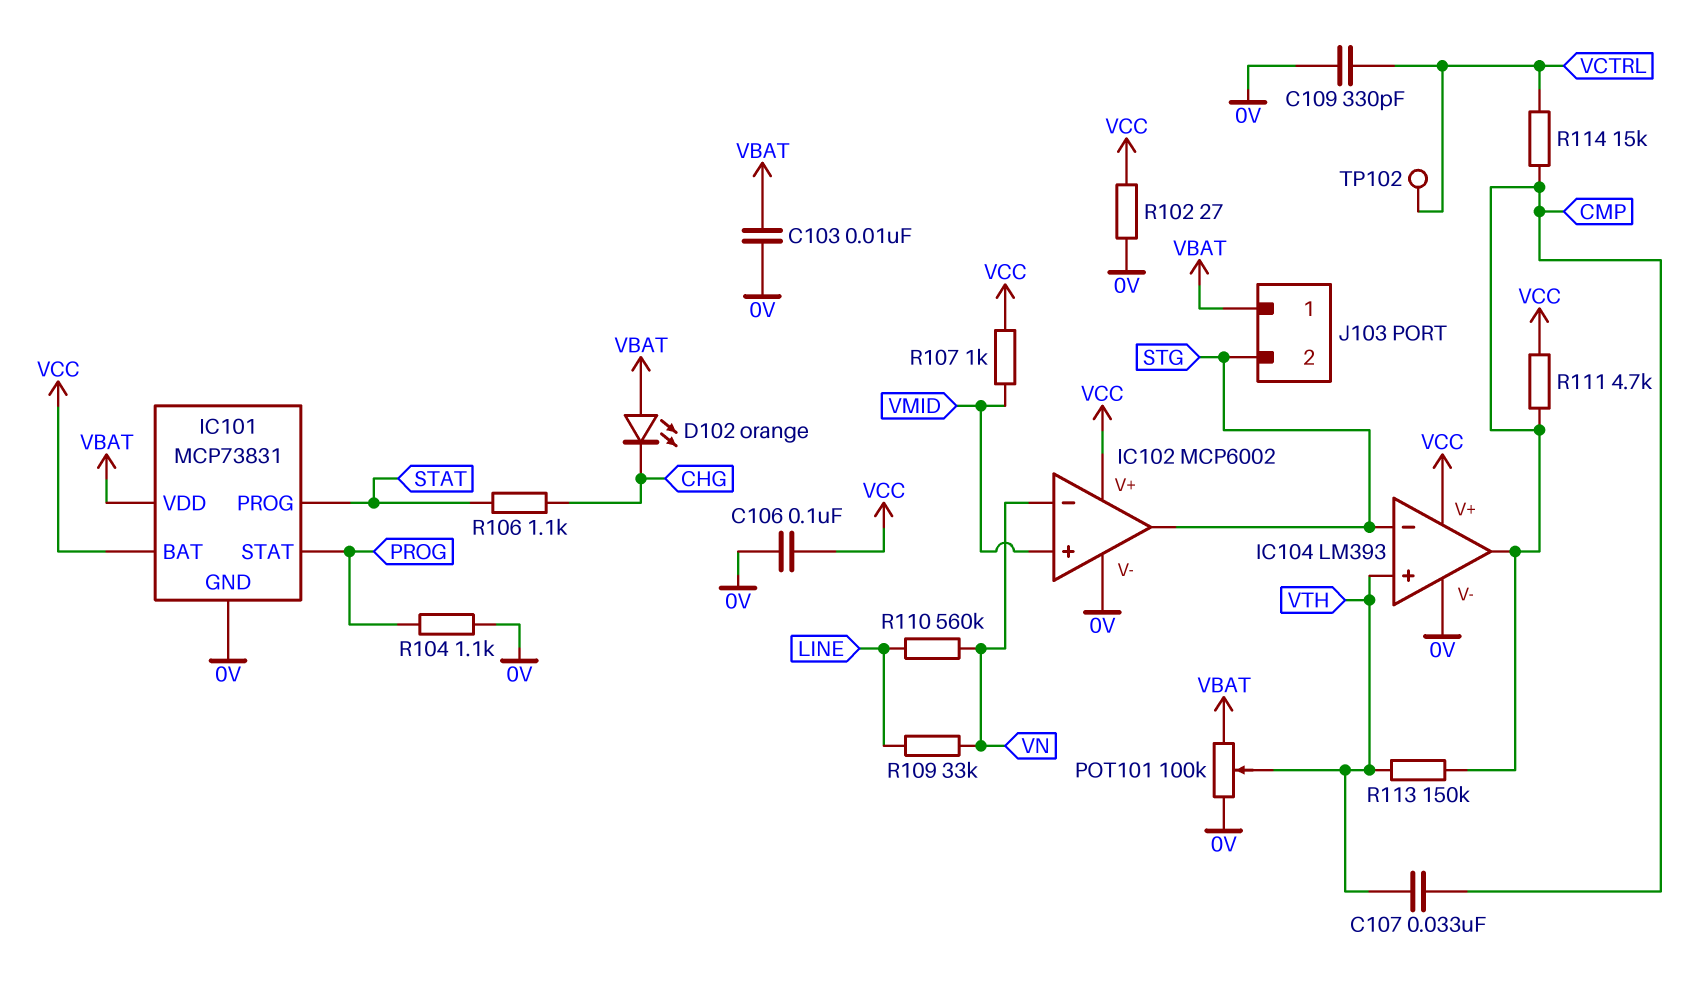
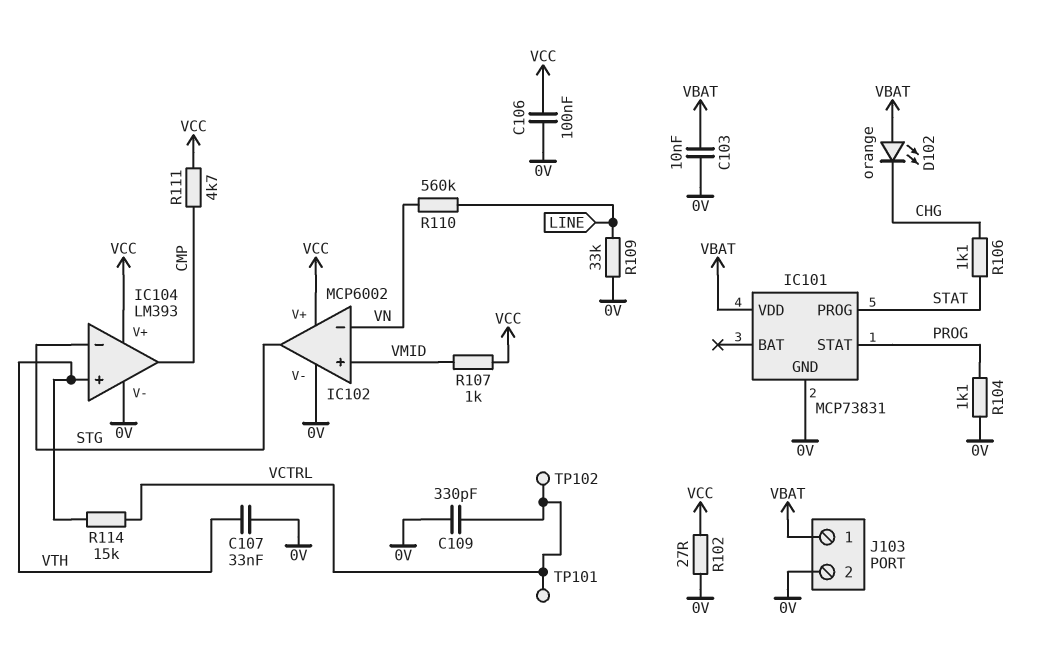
C107: 33nF (CMP, VTH) -> 33nF (0V, VTH)
IC101 pin BAT: VCC -> none
J103 pin 2: STG -> 0V
POT101: 100k (0V, VBAT, wiper VTH) -> none
R109: 33k (LINE, VN) -> 33k (0V, LINE)
R113: 150k (CMP, VTH) -> none
R114: 15k (CMP, VCTRL) -> 15k (VCTRL, VTH)
TP101: none -> test point (VCTRL)

